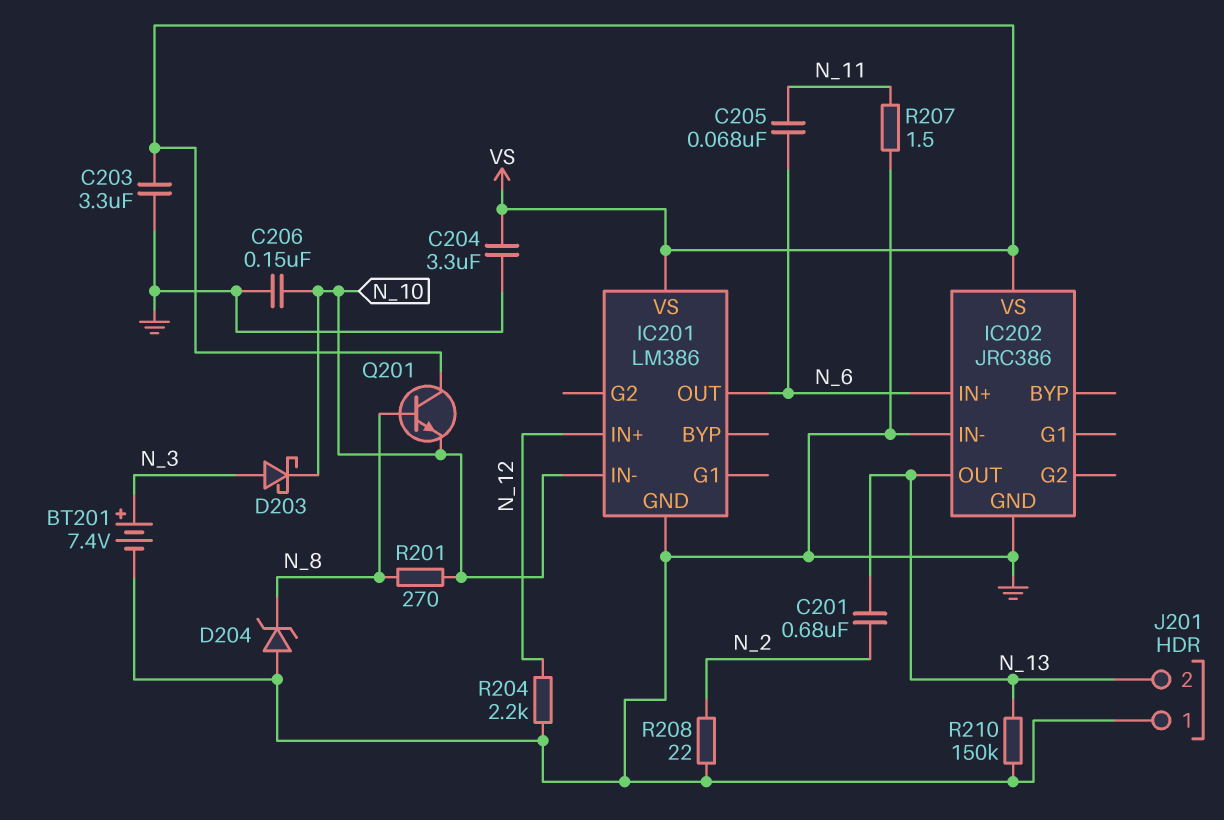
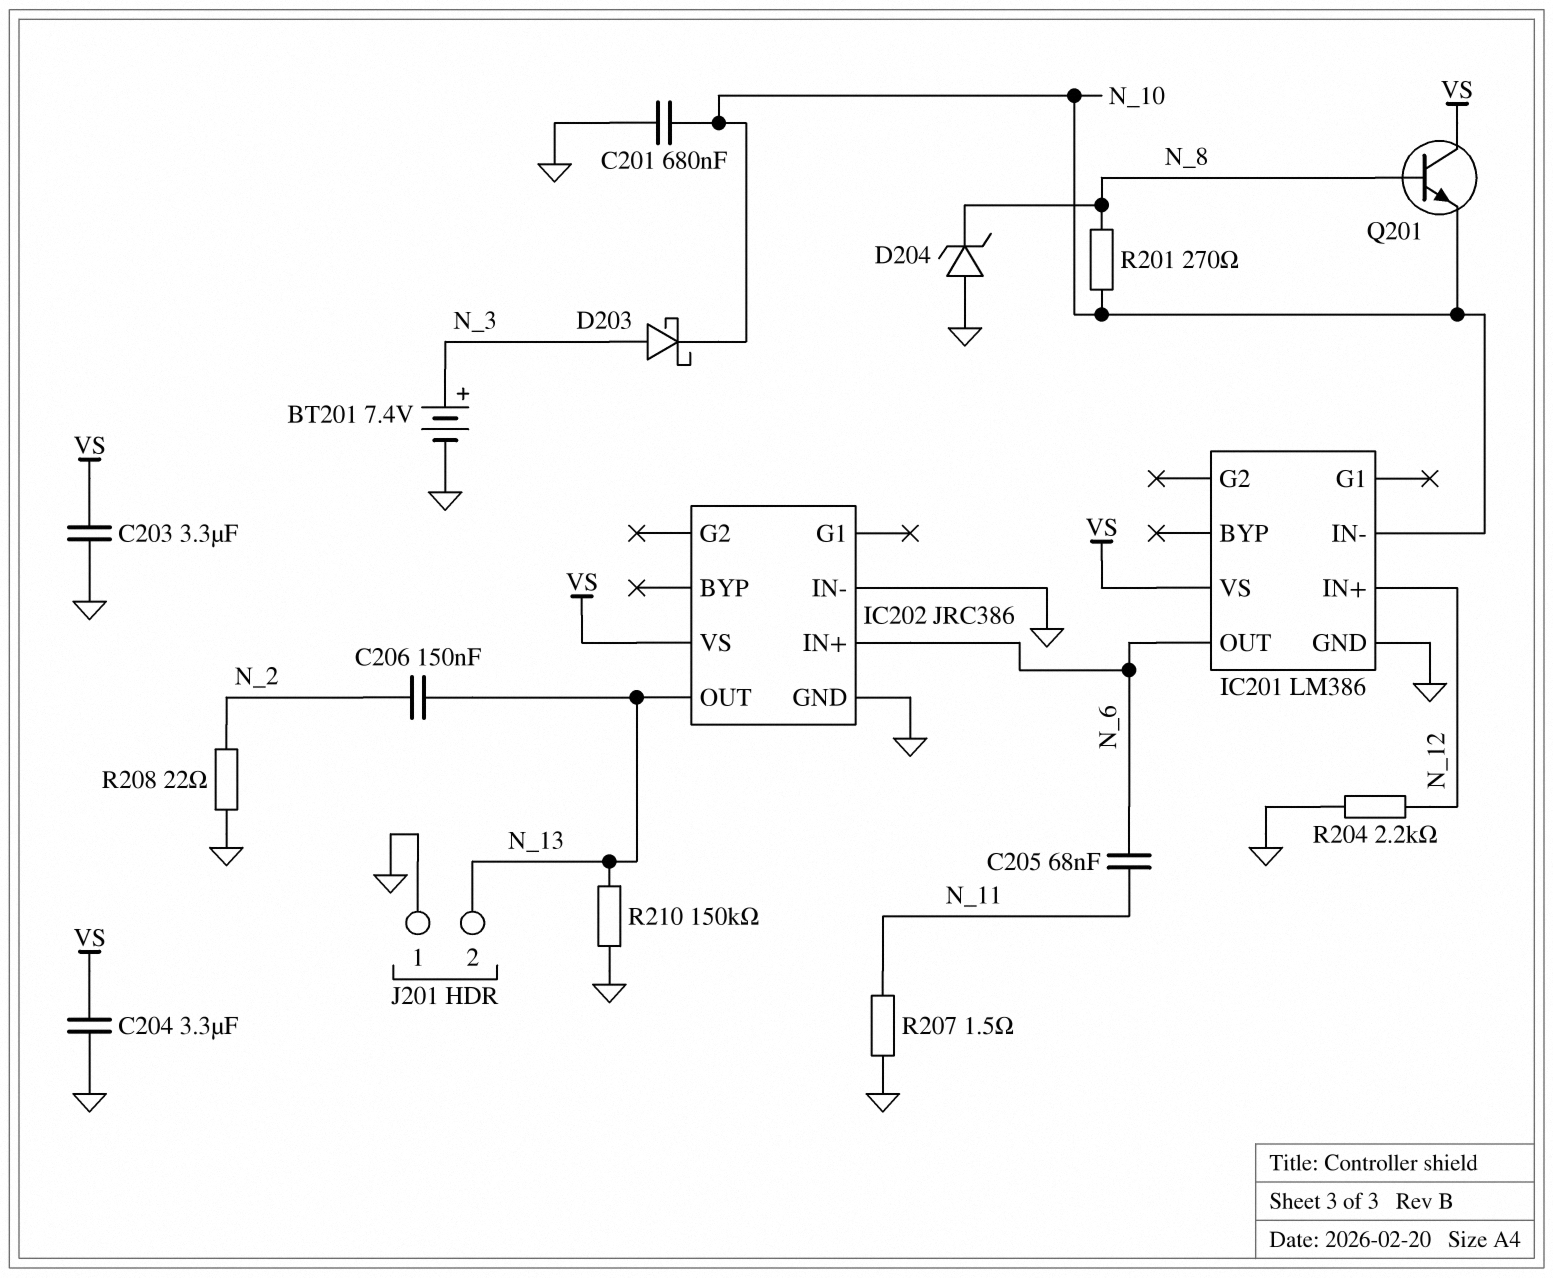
C201: 680nF (N_2, N_13) -> 680nF (GND, N_10)
C206: 150nF (GND, N_10) -> 150nF (N_2, N_13)

